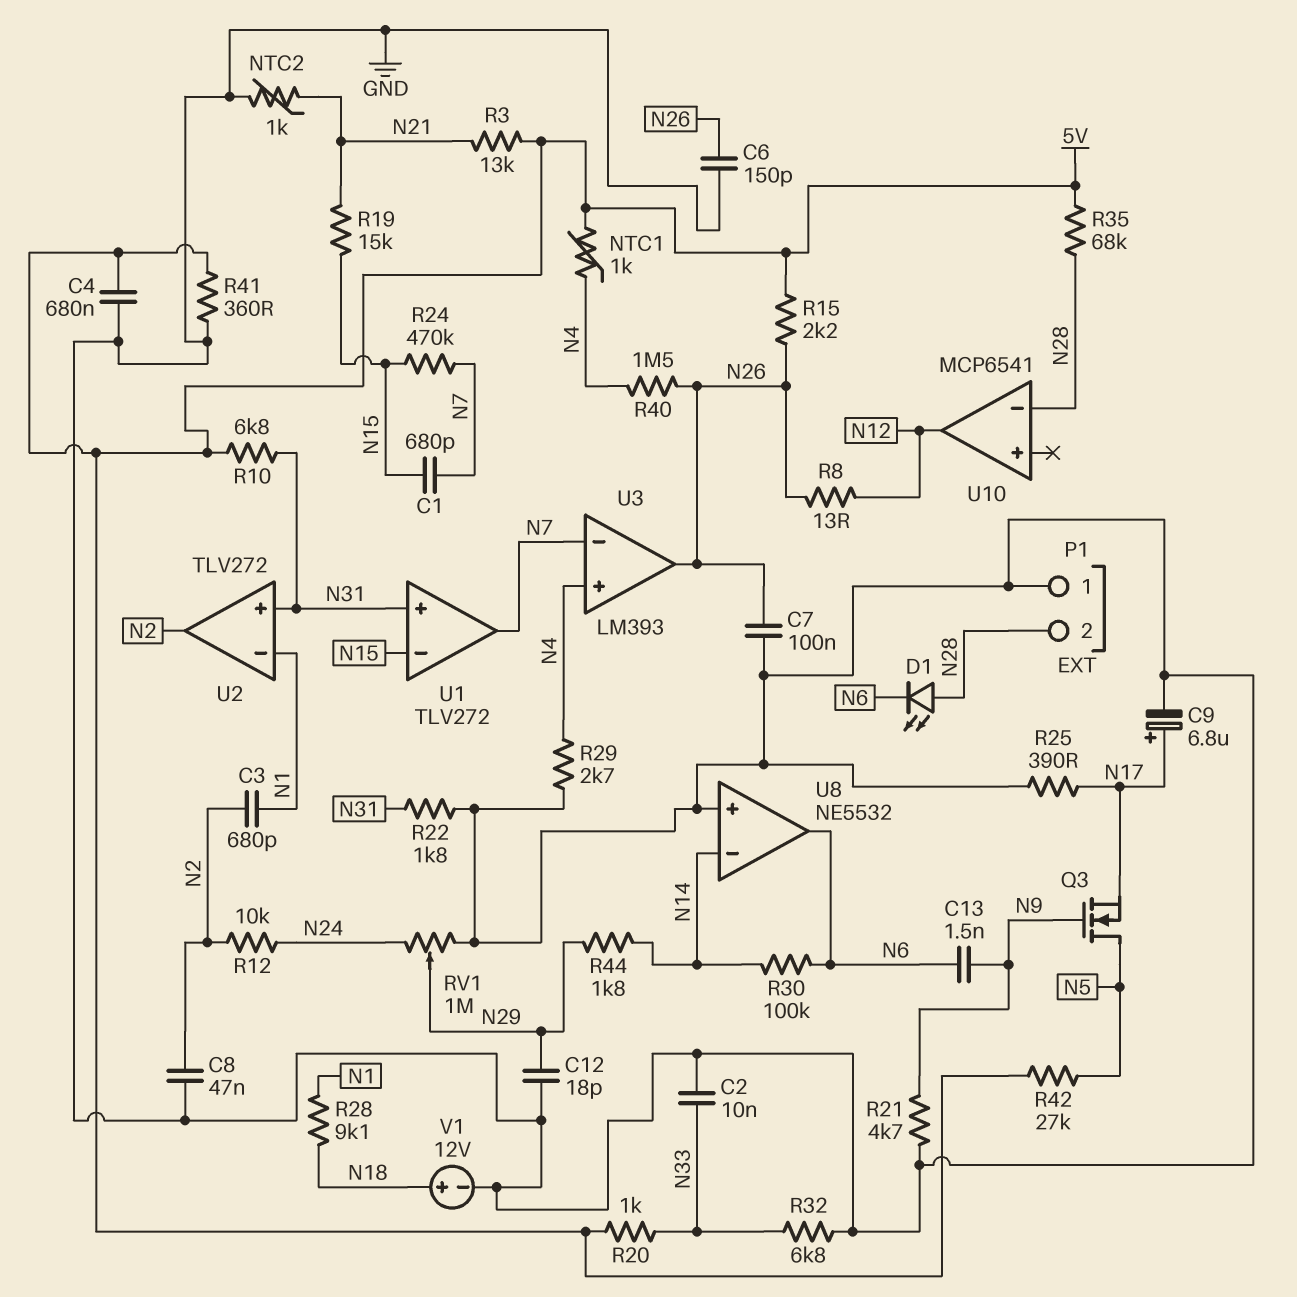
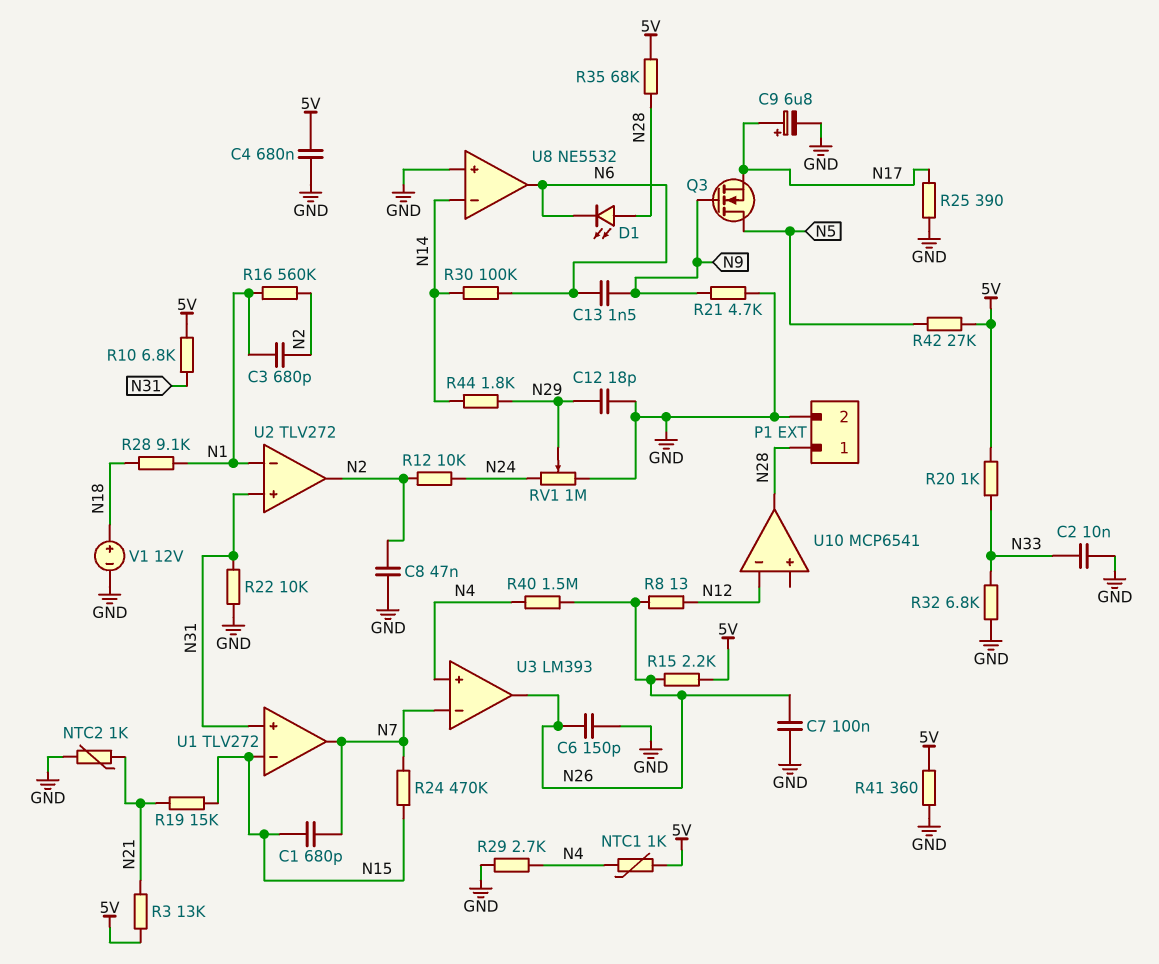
P1 pin 1: GND -> N28
P1 pin 2: N28 -> GND
R16: none -> 560k (N1, N2)
R22: 1.8k (GND, N31) -> 10k (GND, N31)
U10 pin in-: N28 -> N12
U10 pin out: N12 -> N28

